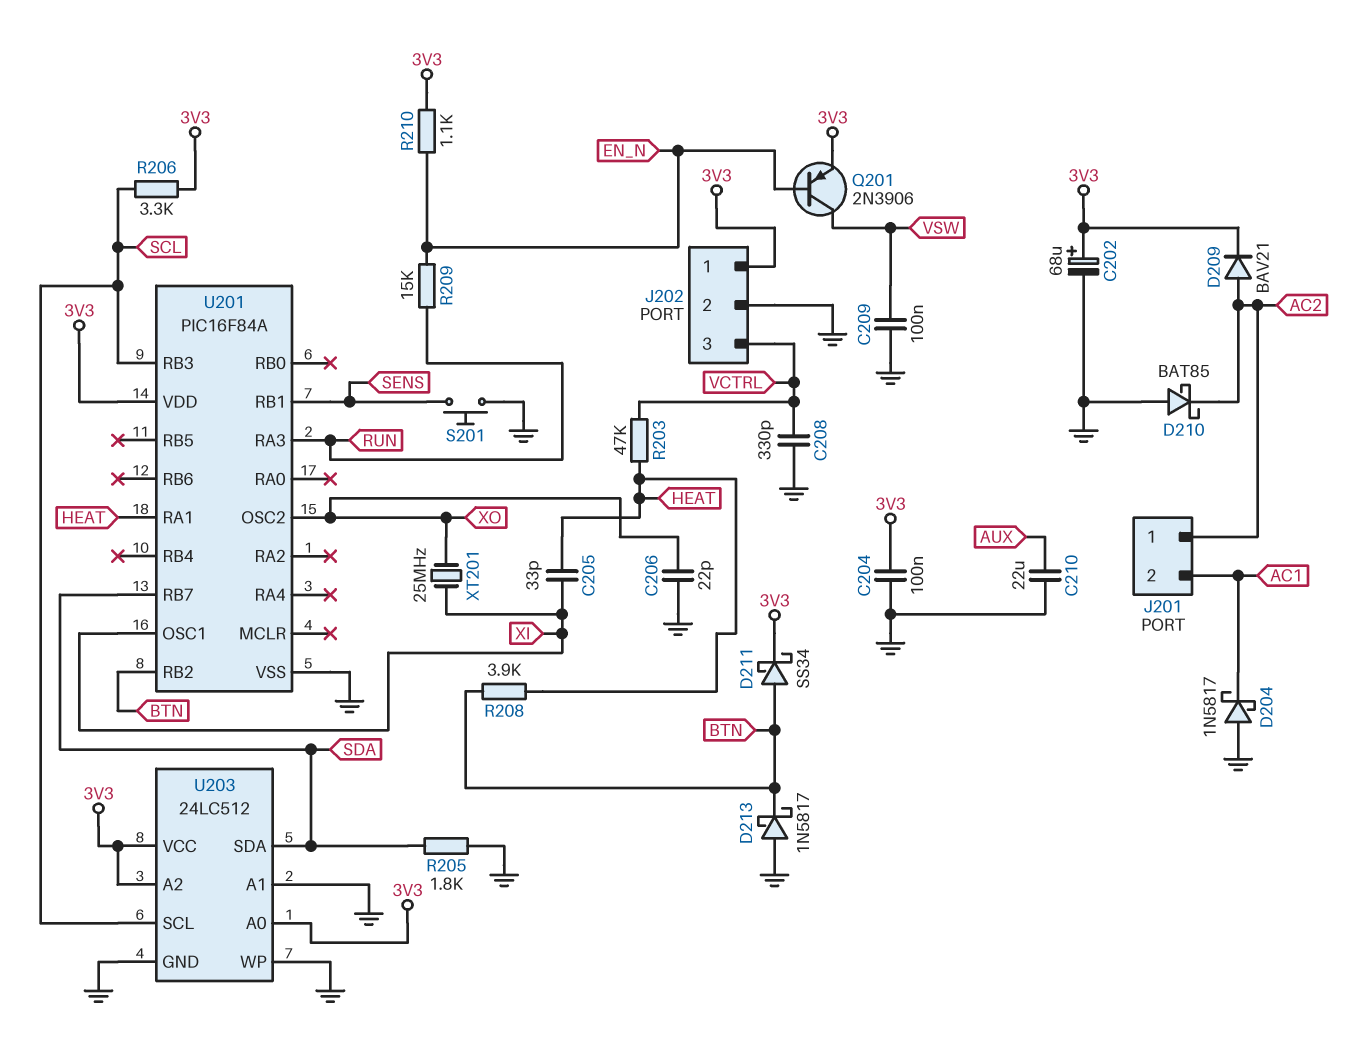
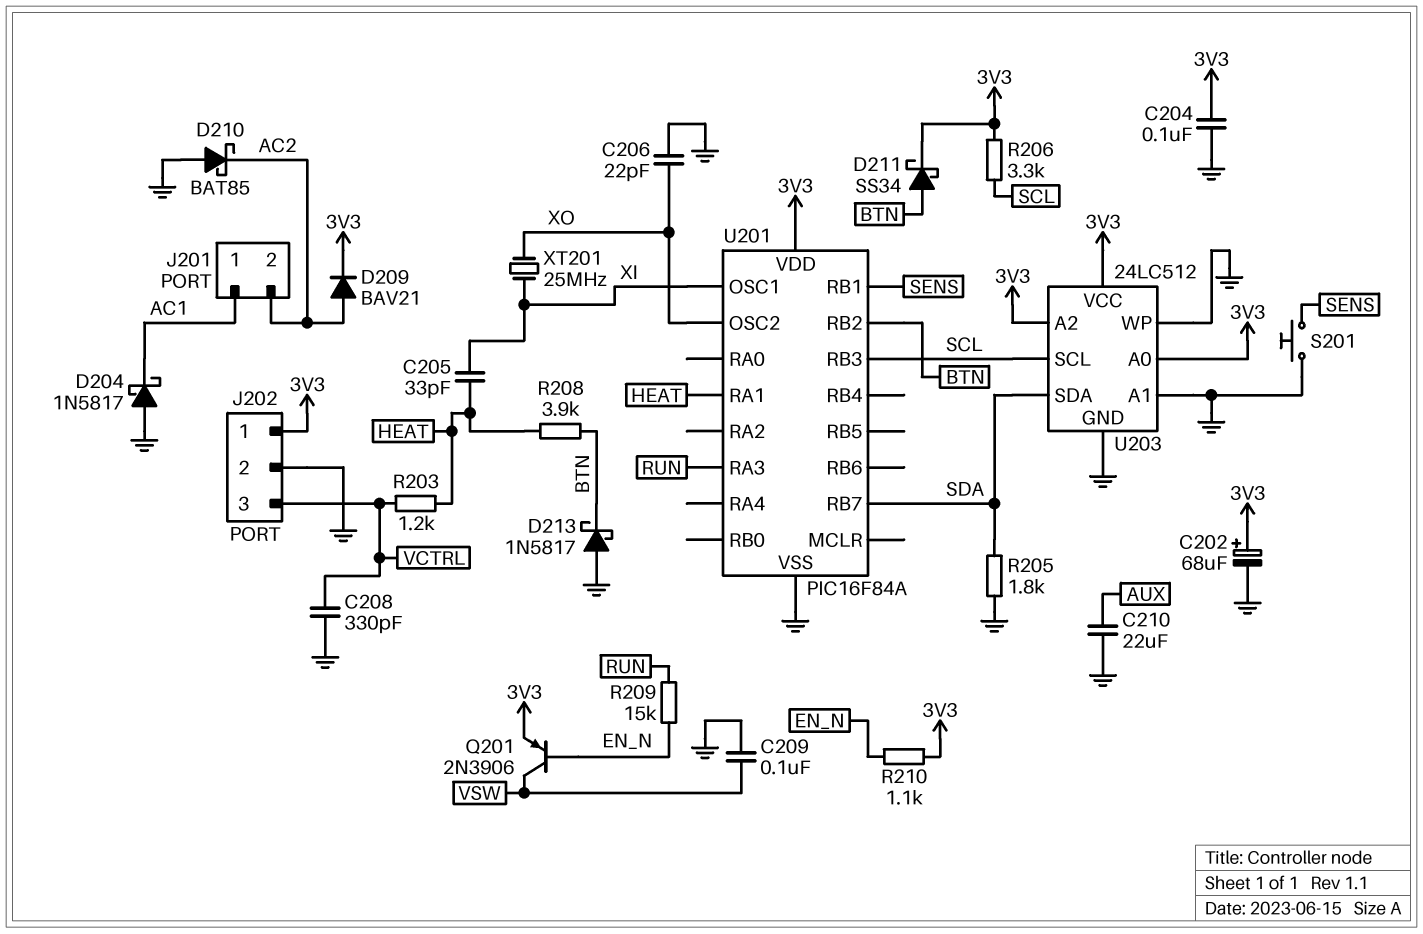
J201 pin 1: AC2 -> AC1
J201 pin 2: AC1 -> AC2
R203: 47k (HEAT, VCTRL) -> 1.2k (HEAT, VCTRL)

